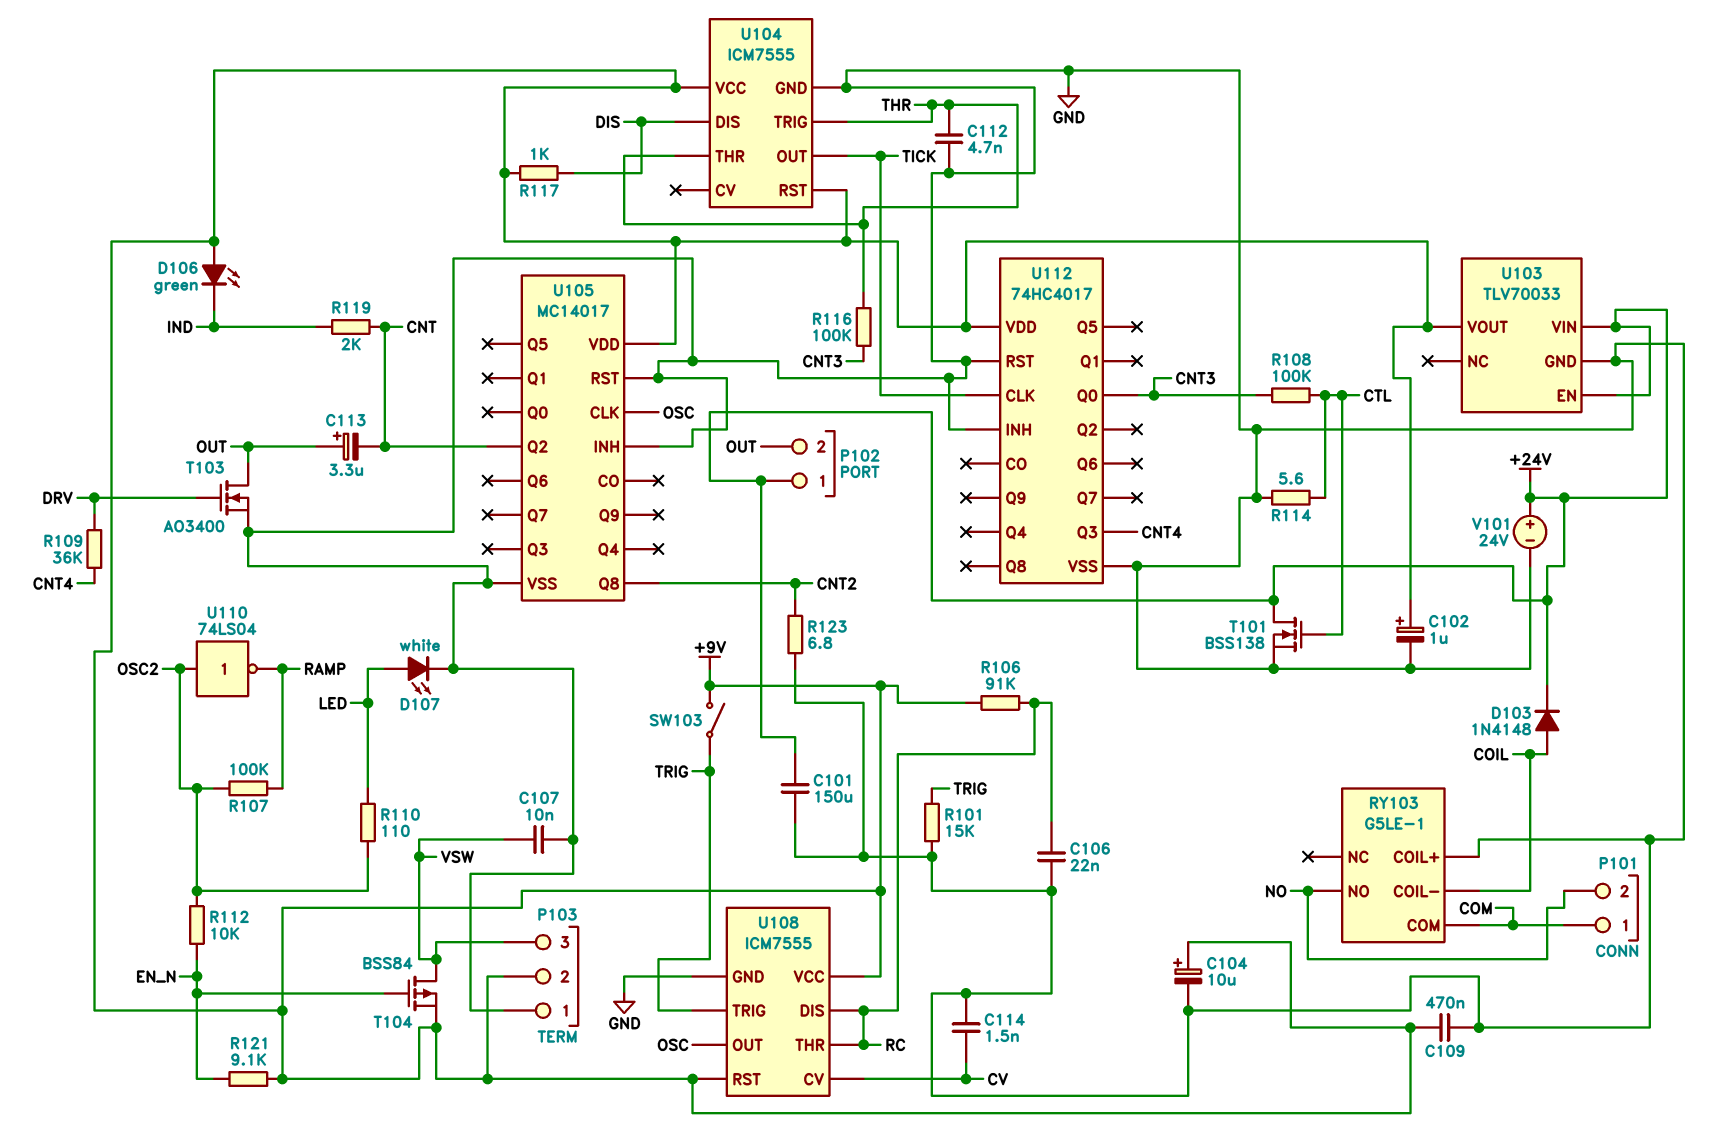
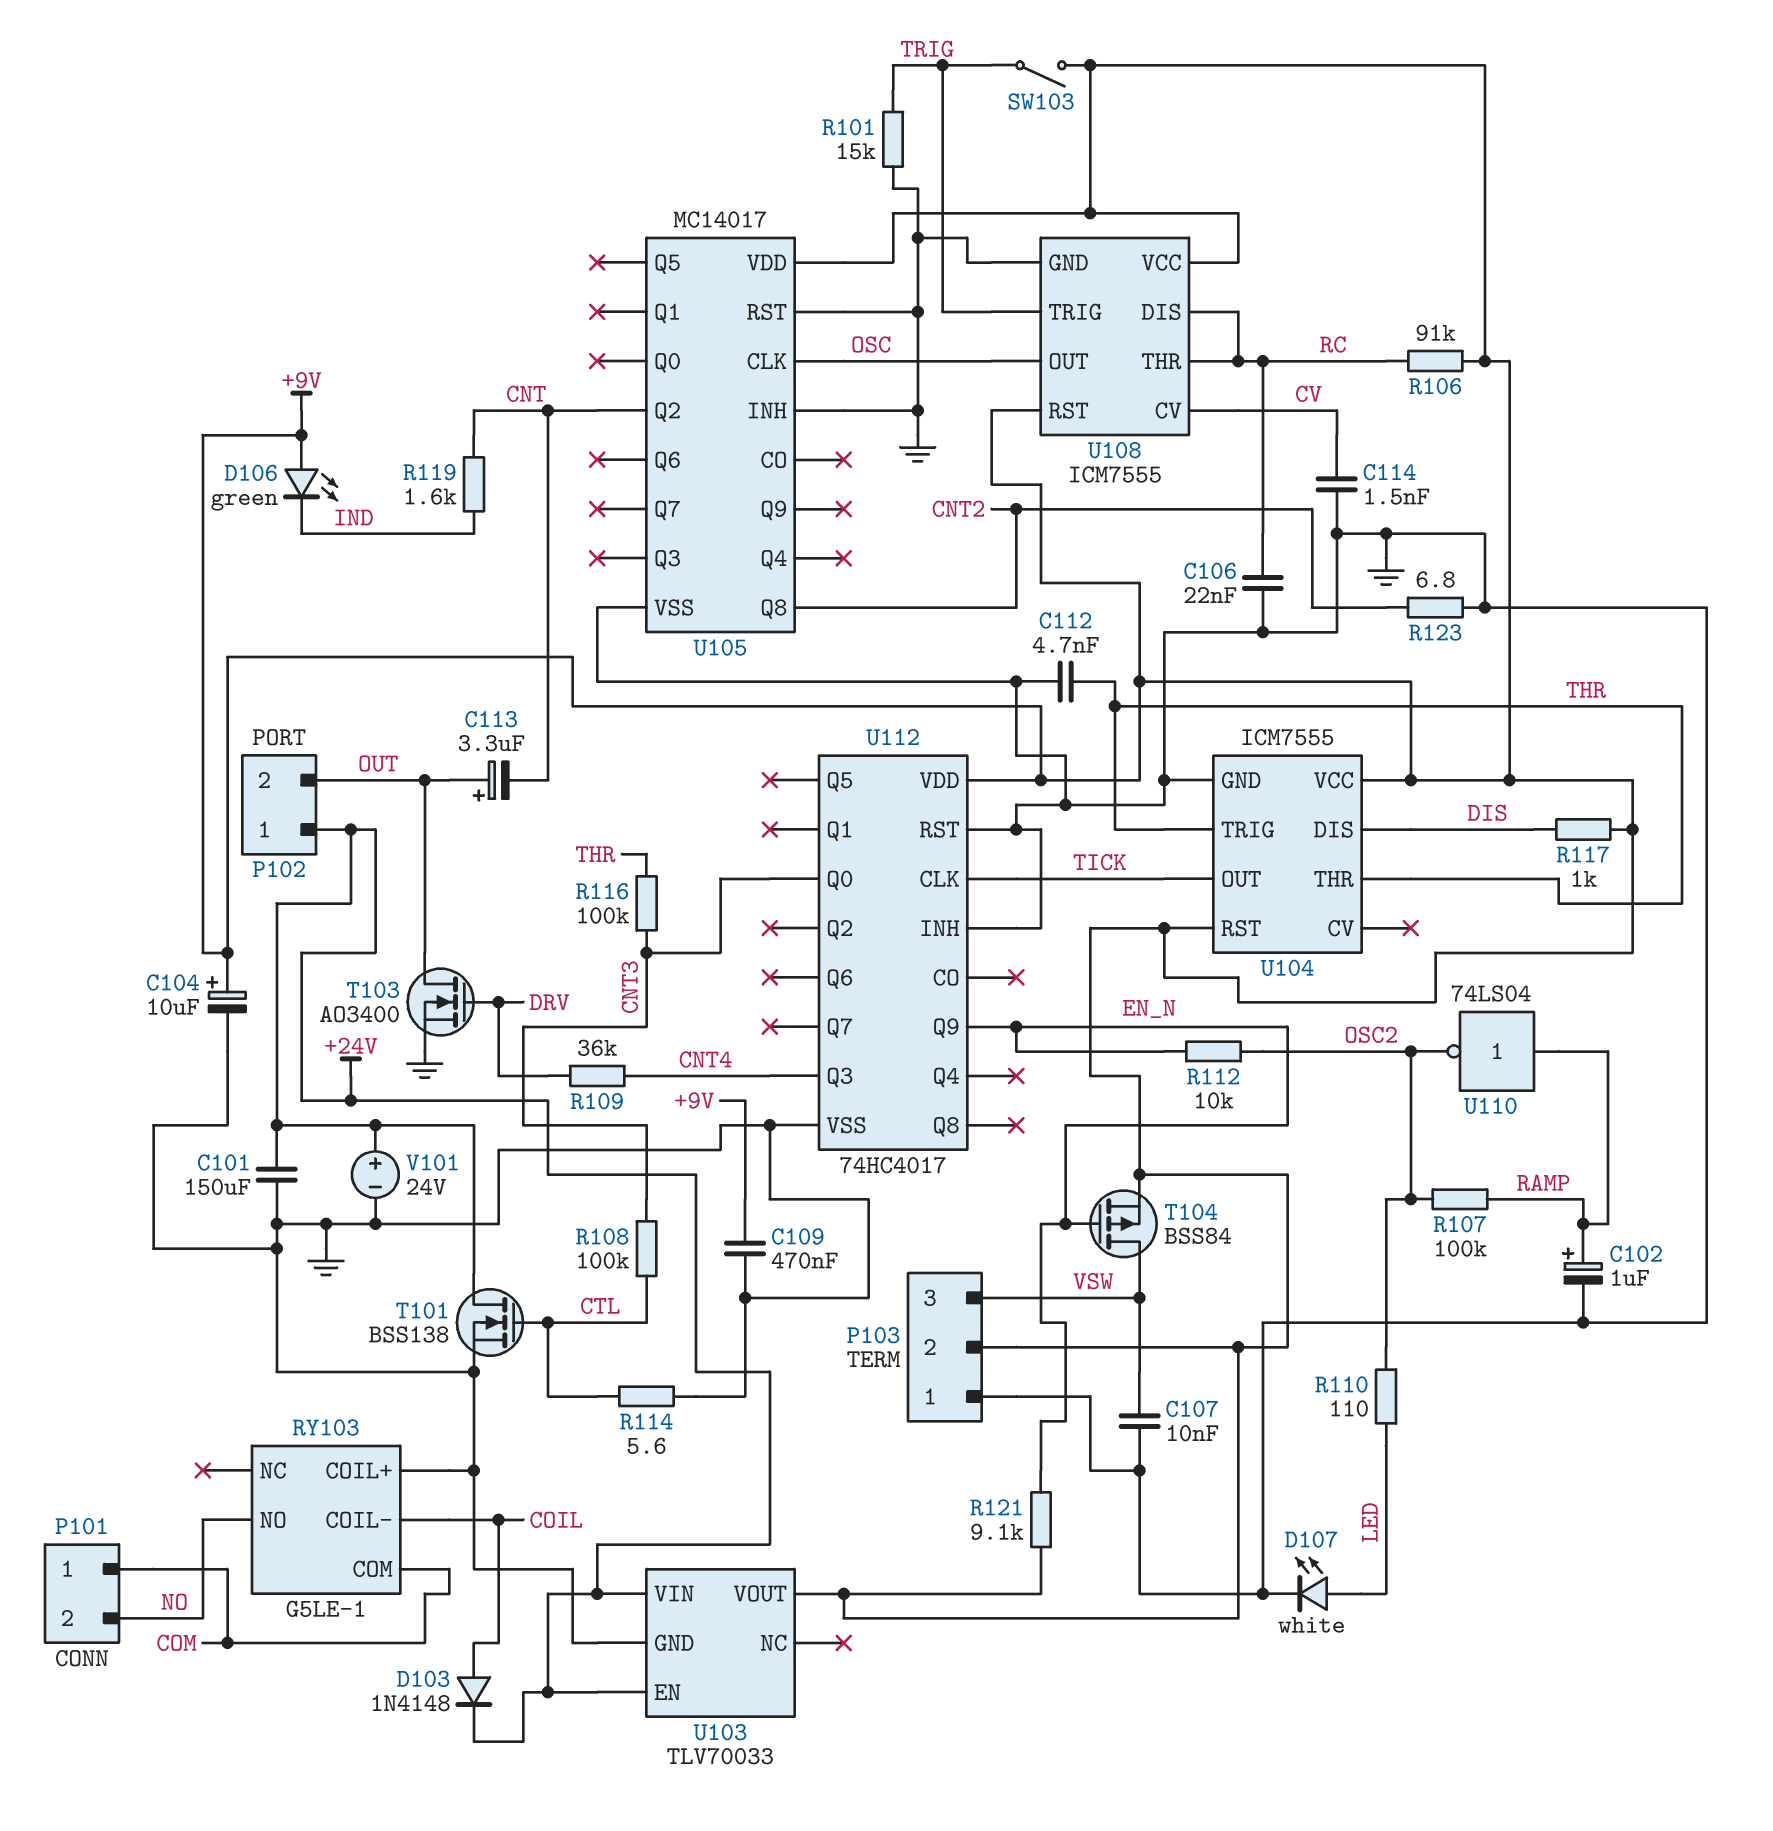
C102: 1uF (plus +9V, minus GND) -> 1uF (plus RAMP, minus GND)
R119: 2k (CNT, IND) -> 1.6k (CNT, IND)
U110: NOT 74LS04 (in OSC2, out RAMP) -> NOT 74LS04 (in RAMP, out OSC2)
U112 pin Q9: none -> EN_N

